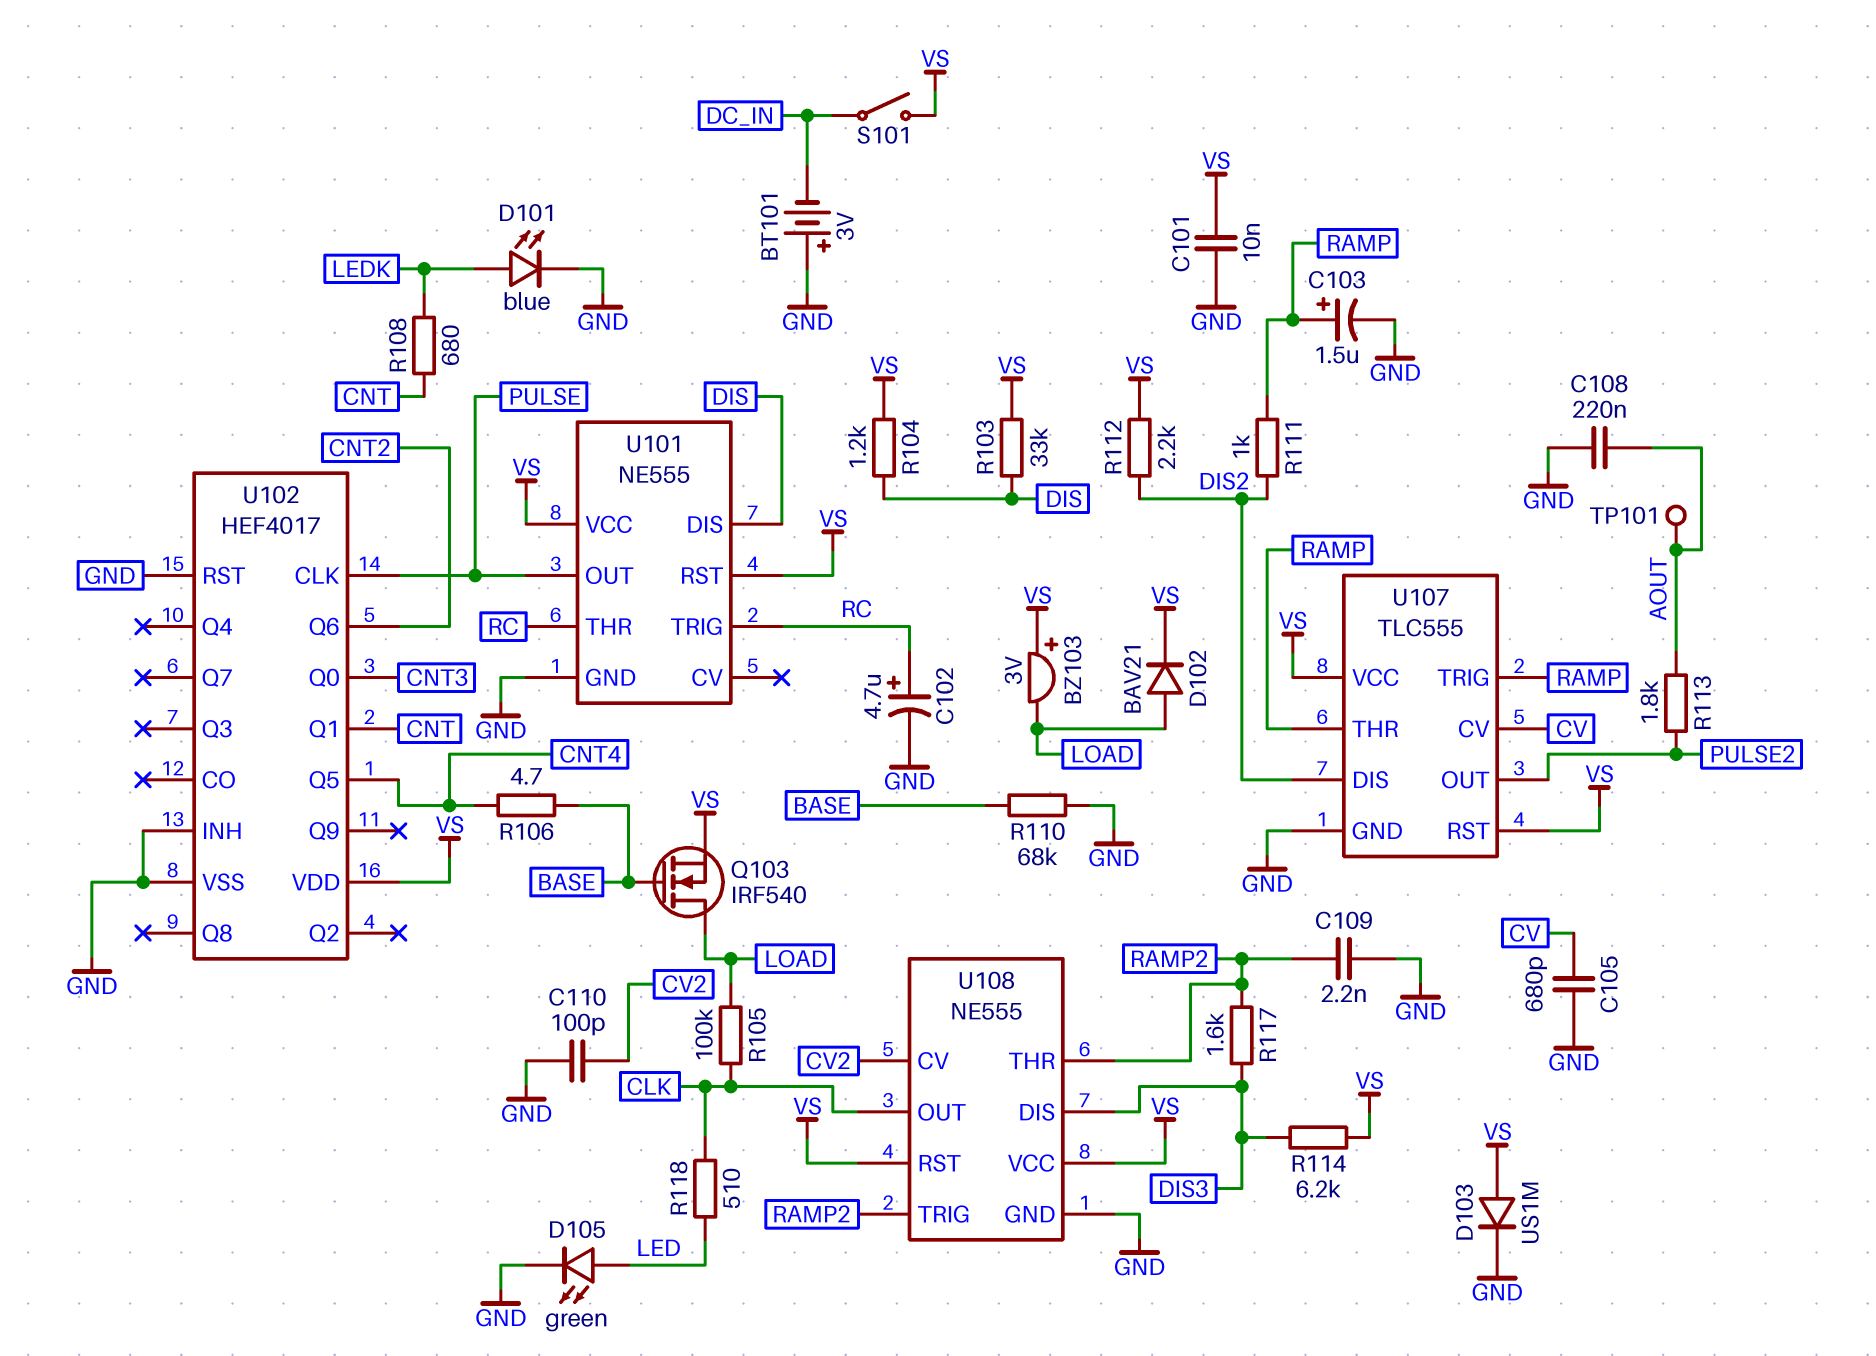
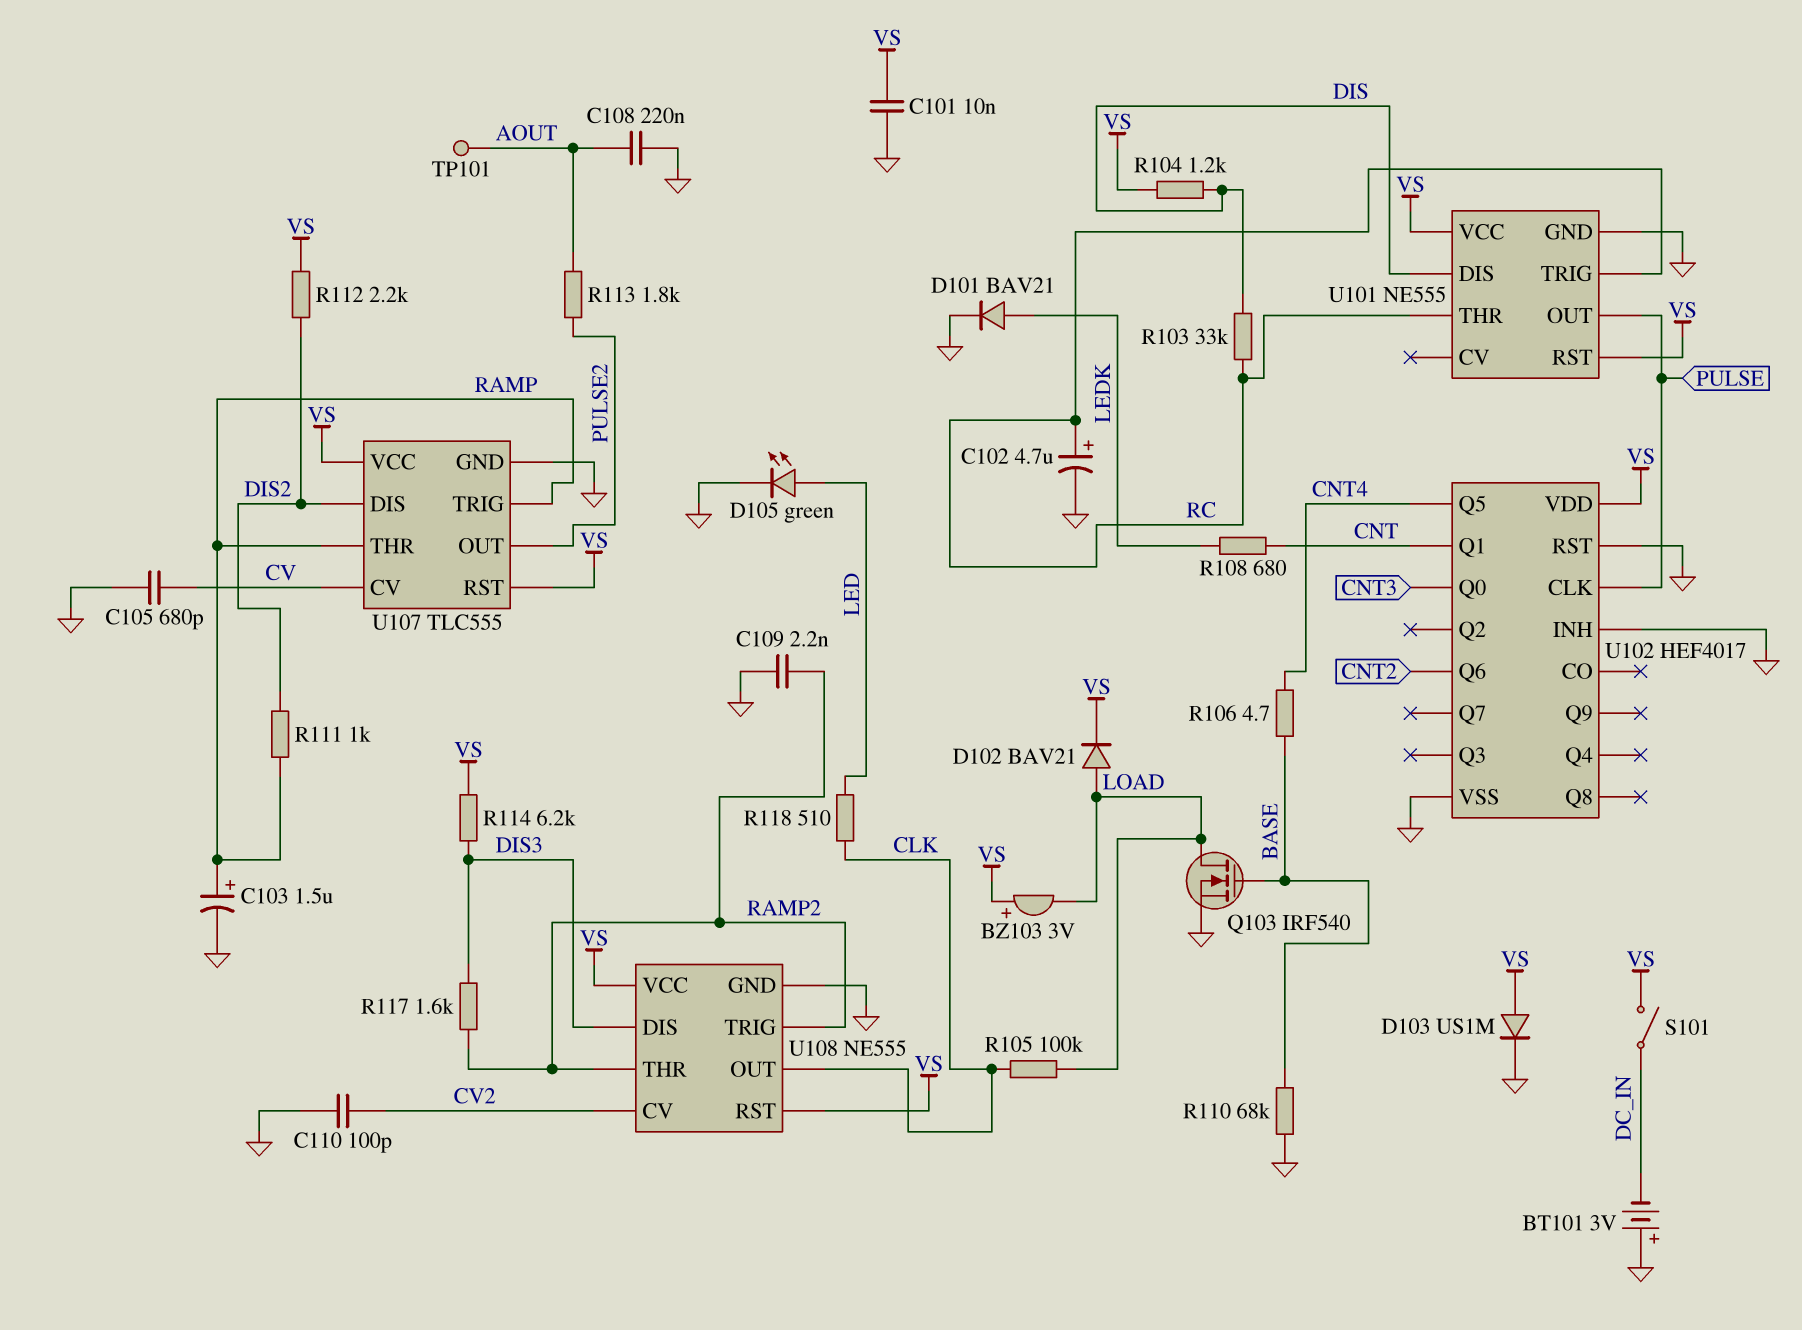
D101: LED blue (A LEDK, K GND) -> diode BAV21 (A LEDK, K GND)
Q103: NMOS IRF540 (G BASE, D LOAD, S VS) -> NMOS IRF540 (G BASE, D LOAD, S GND)
R103: 33k (DIS, VS) -> 33k (DIS, RC)

